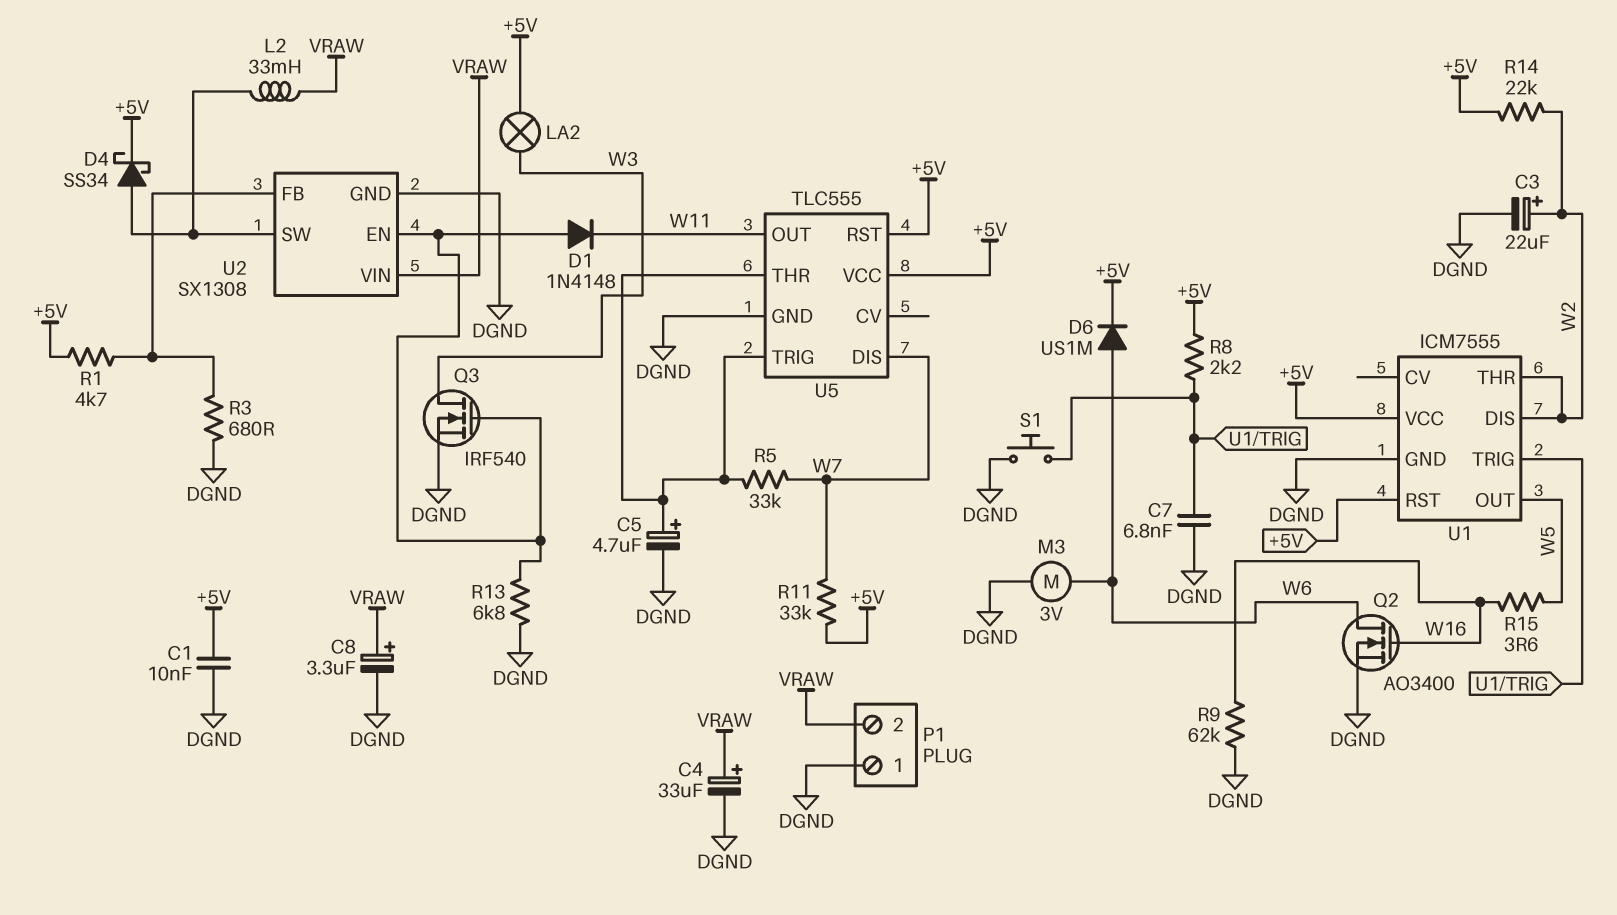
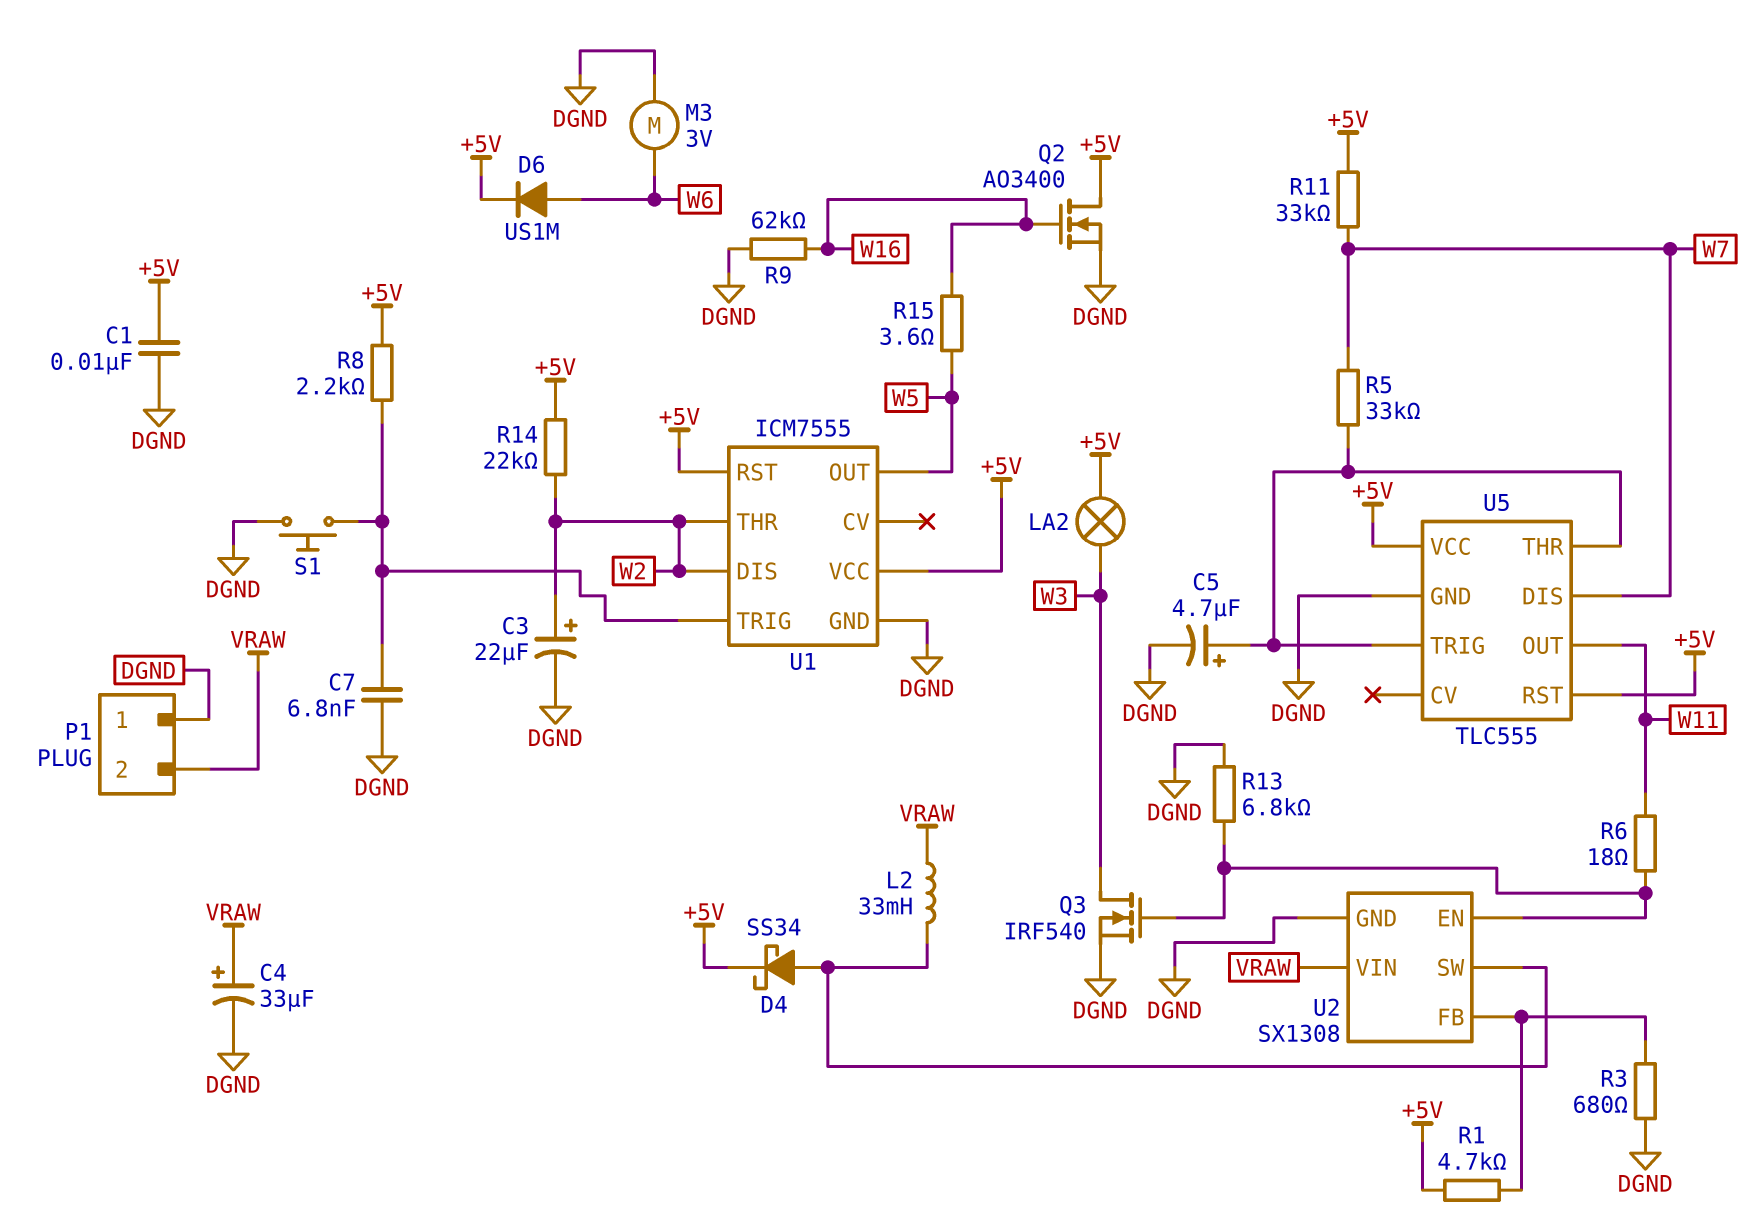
C8: 3.3uF (plus VRAW, minus DGND) -> none
D1: diode 1N4148 (A U2/EN, K W11) -> none
Q2: NMOS AO3400 (G W16, D W6, S DGND) -> NMOS AO3400 (G W16, D +5V, S DGND)
R6: none -> 18 (U2/EN, W11)

